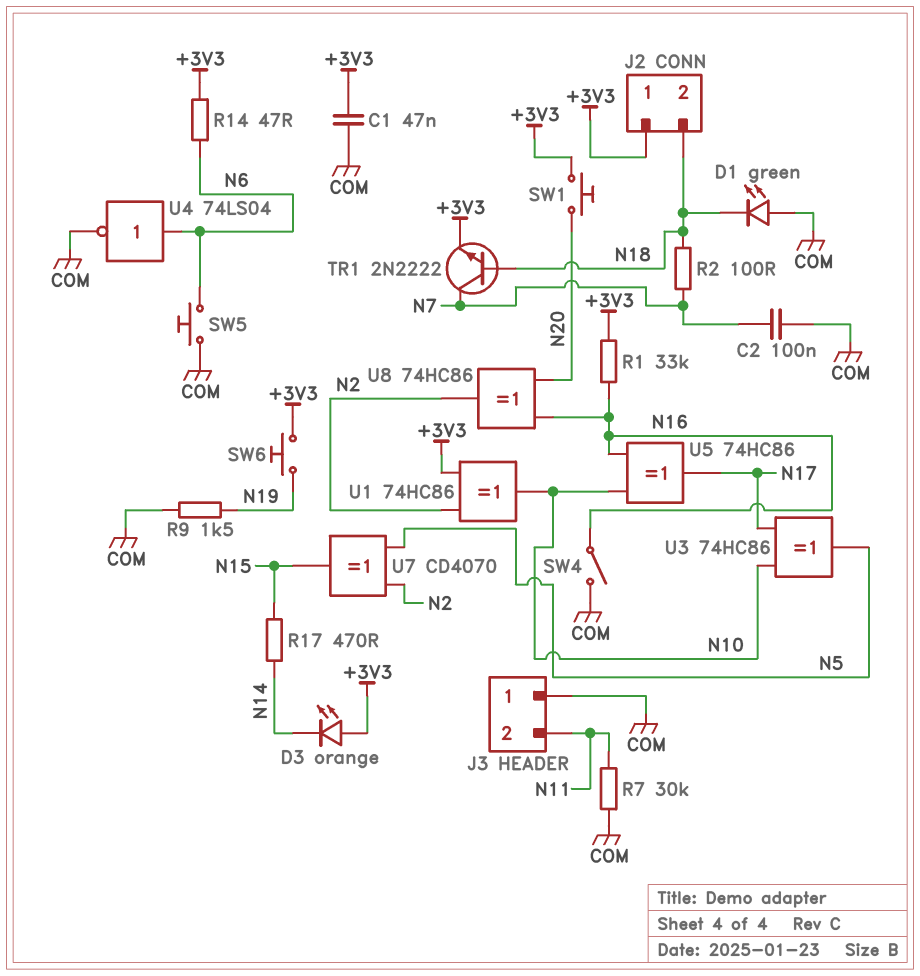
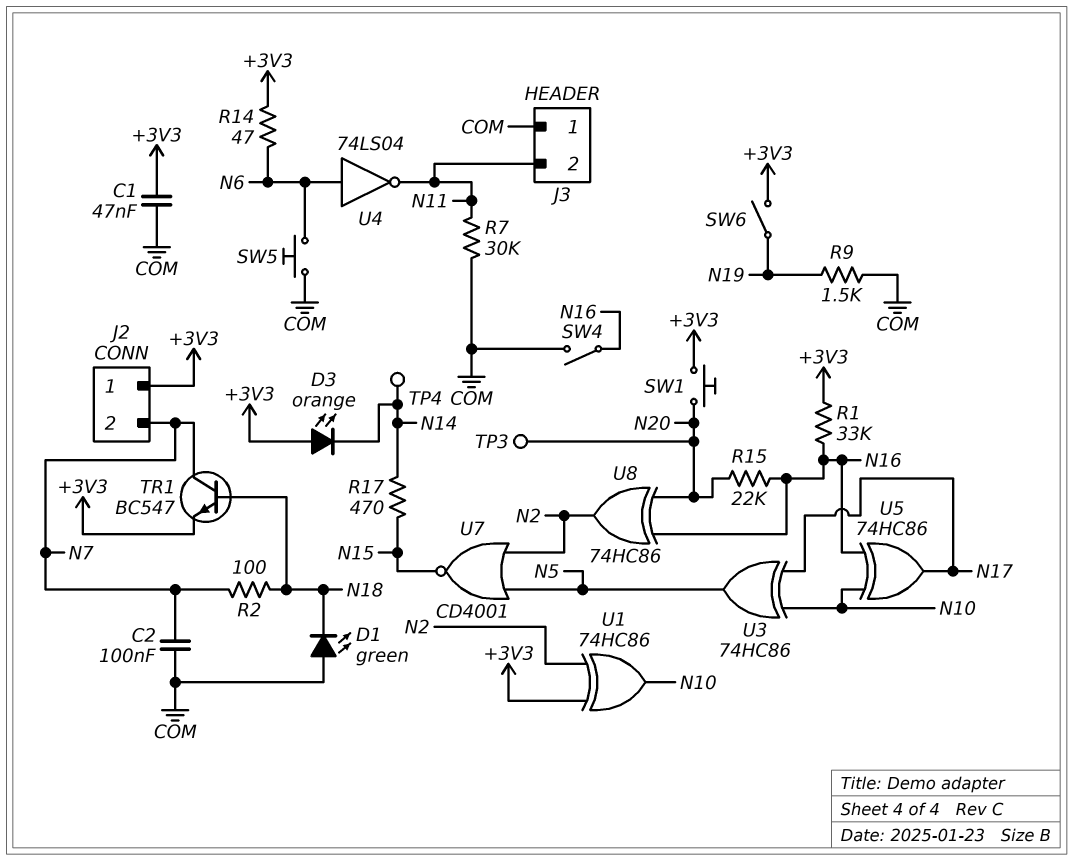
J2 pin 2: N18 -> N7
R15: none -> 22k (N16, N20)
SW6: button (+3V3, N19) -> switch (+3V3, N19)
TP3: none -> test point (N20)
TP4: none -> test point (N14)
TR1: NPN 2N2222 (B N18, C N7, E +3V3) -> NPN BC547 (B N18, C N7, E +3V3)
U4: NOT 74LS04 (in N6, out COM) -> NOT 74LS04 (in N6, out N11)
U7: XOR CD4070 (in N2, in N5, out N15) -> NOR CD4001 (in N2, in N5, out N15)

